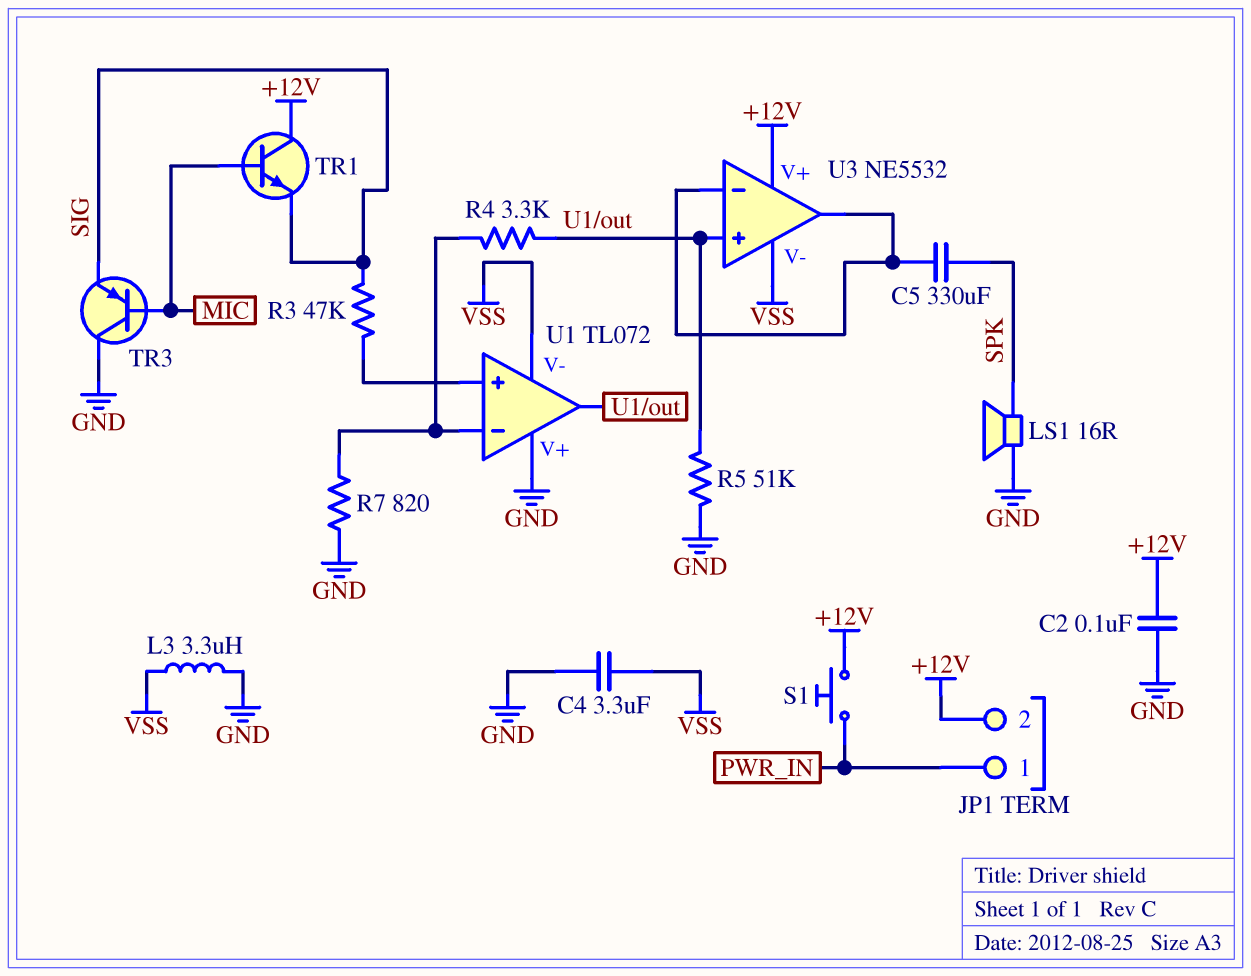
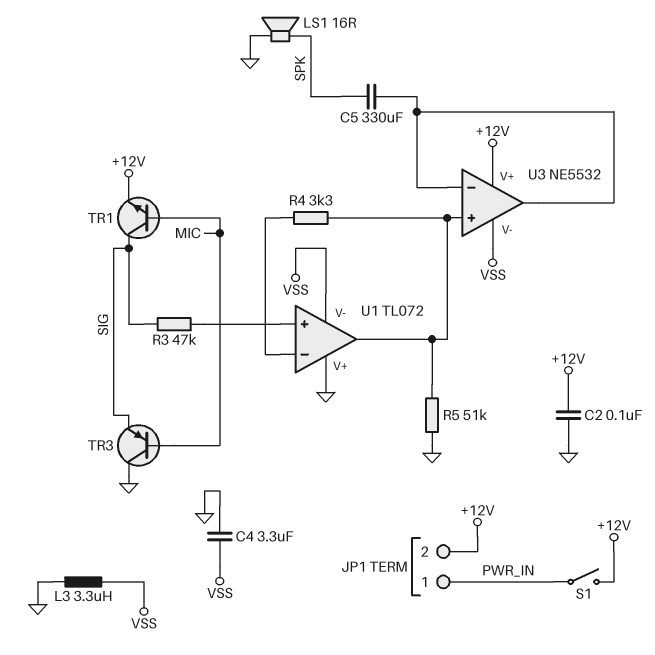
R7: 820 (GND, U1/in-) -> none
S1: button (+12V, PWR_IN) -> switch (+12V, PWR_IN)
TR1: NPN (B MIC, C +12V, E SIG) -> NPN (B MIC, C SIG, E +12V)

